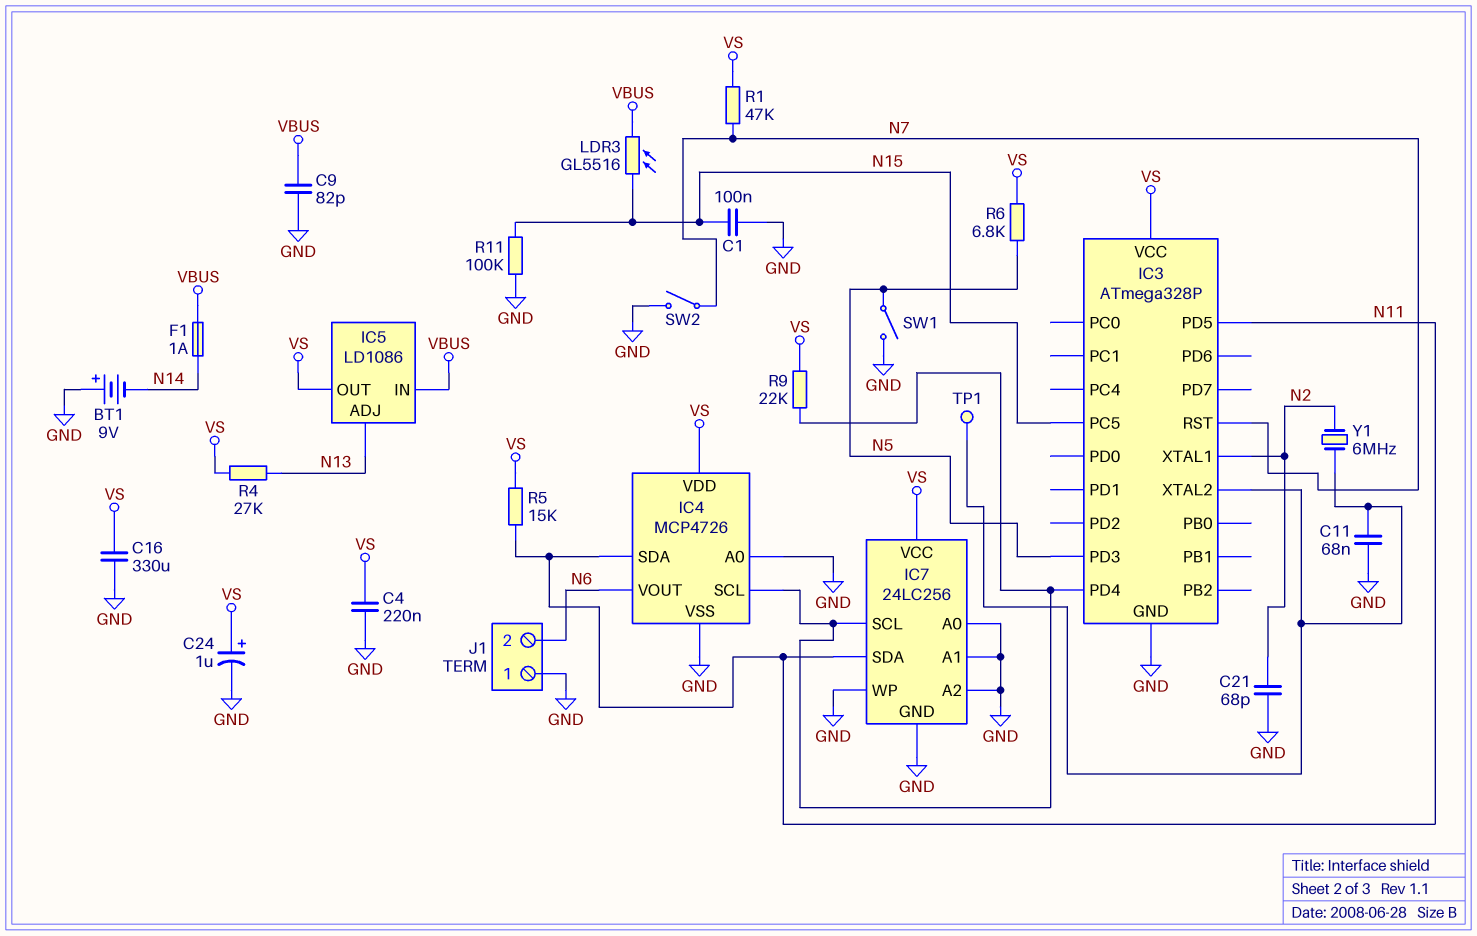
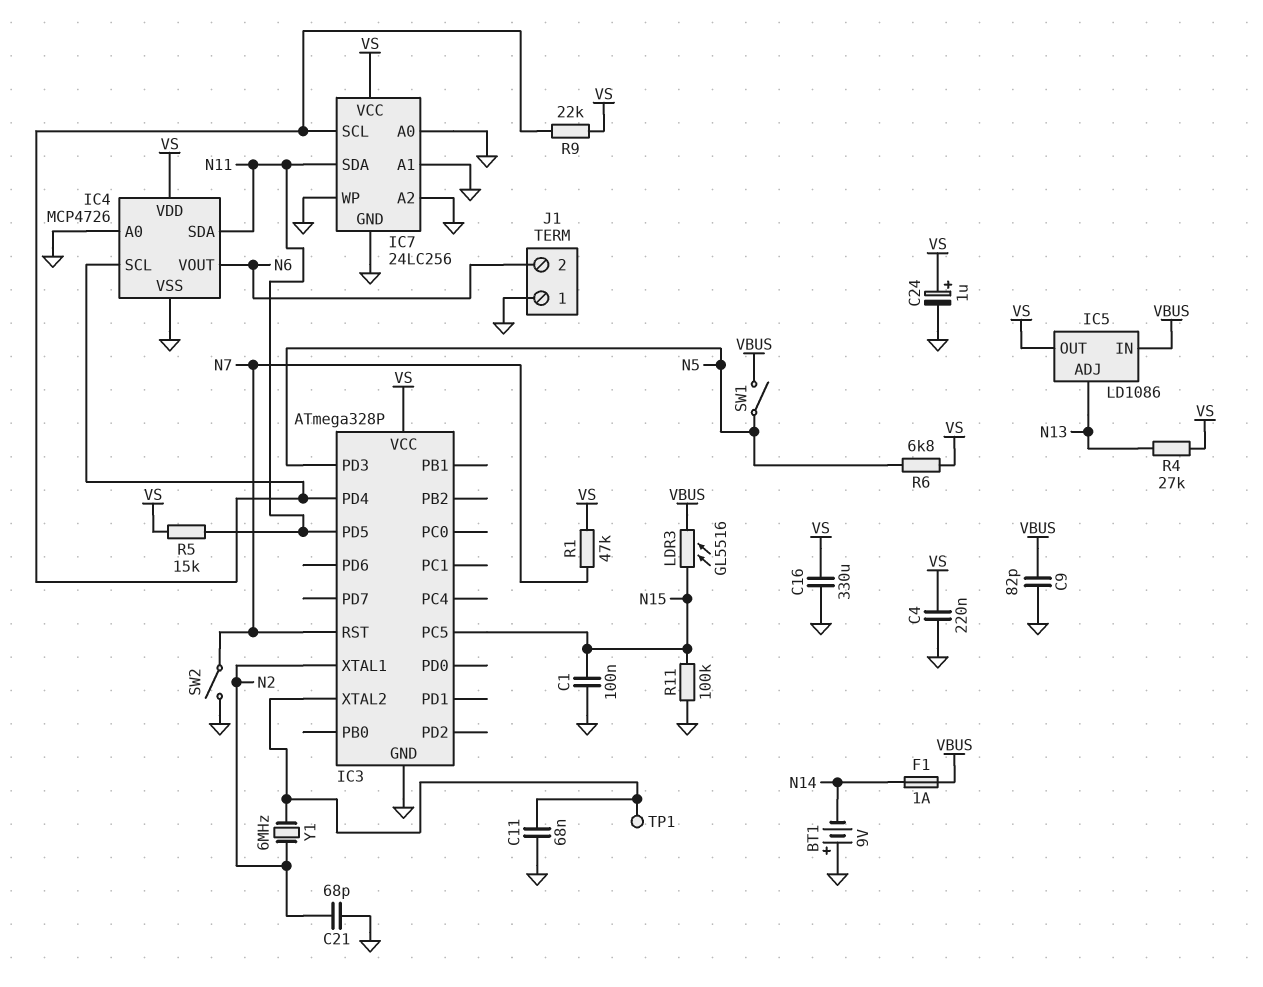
SW1: switch (GND, N5) -> switch (N5, VBUS)

